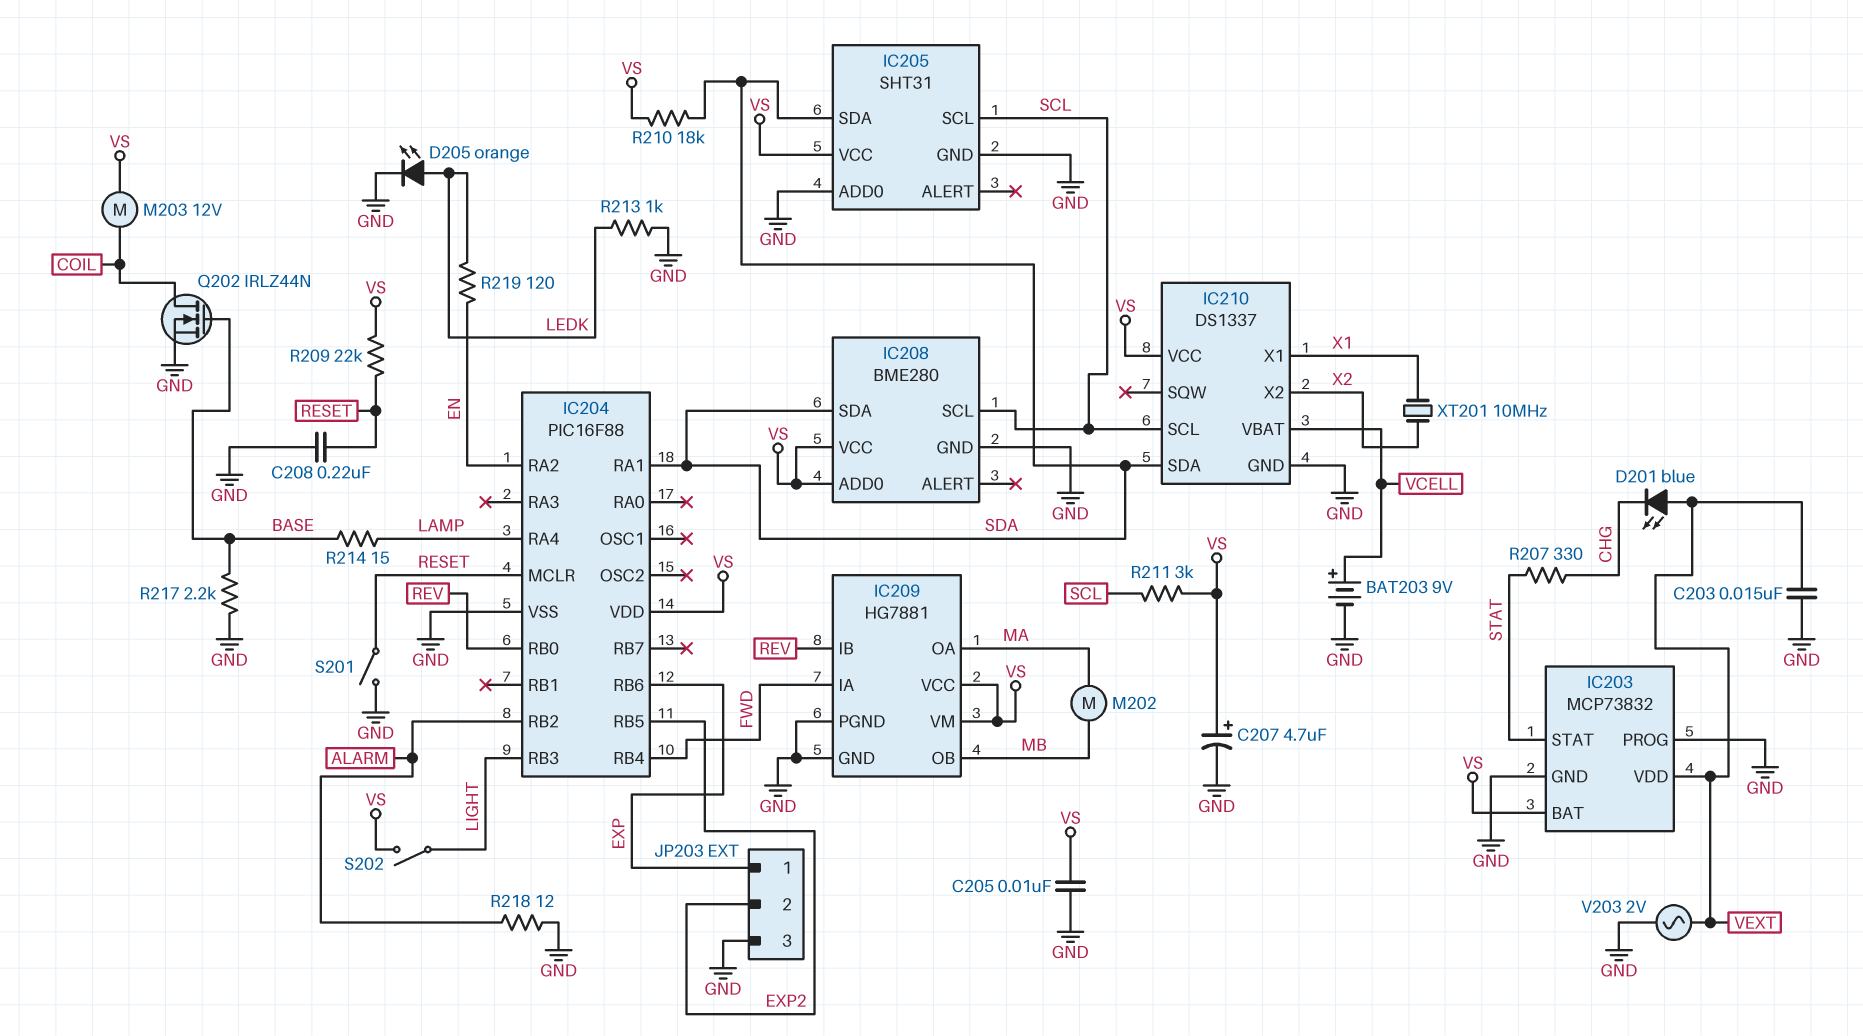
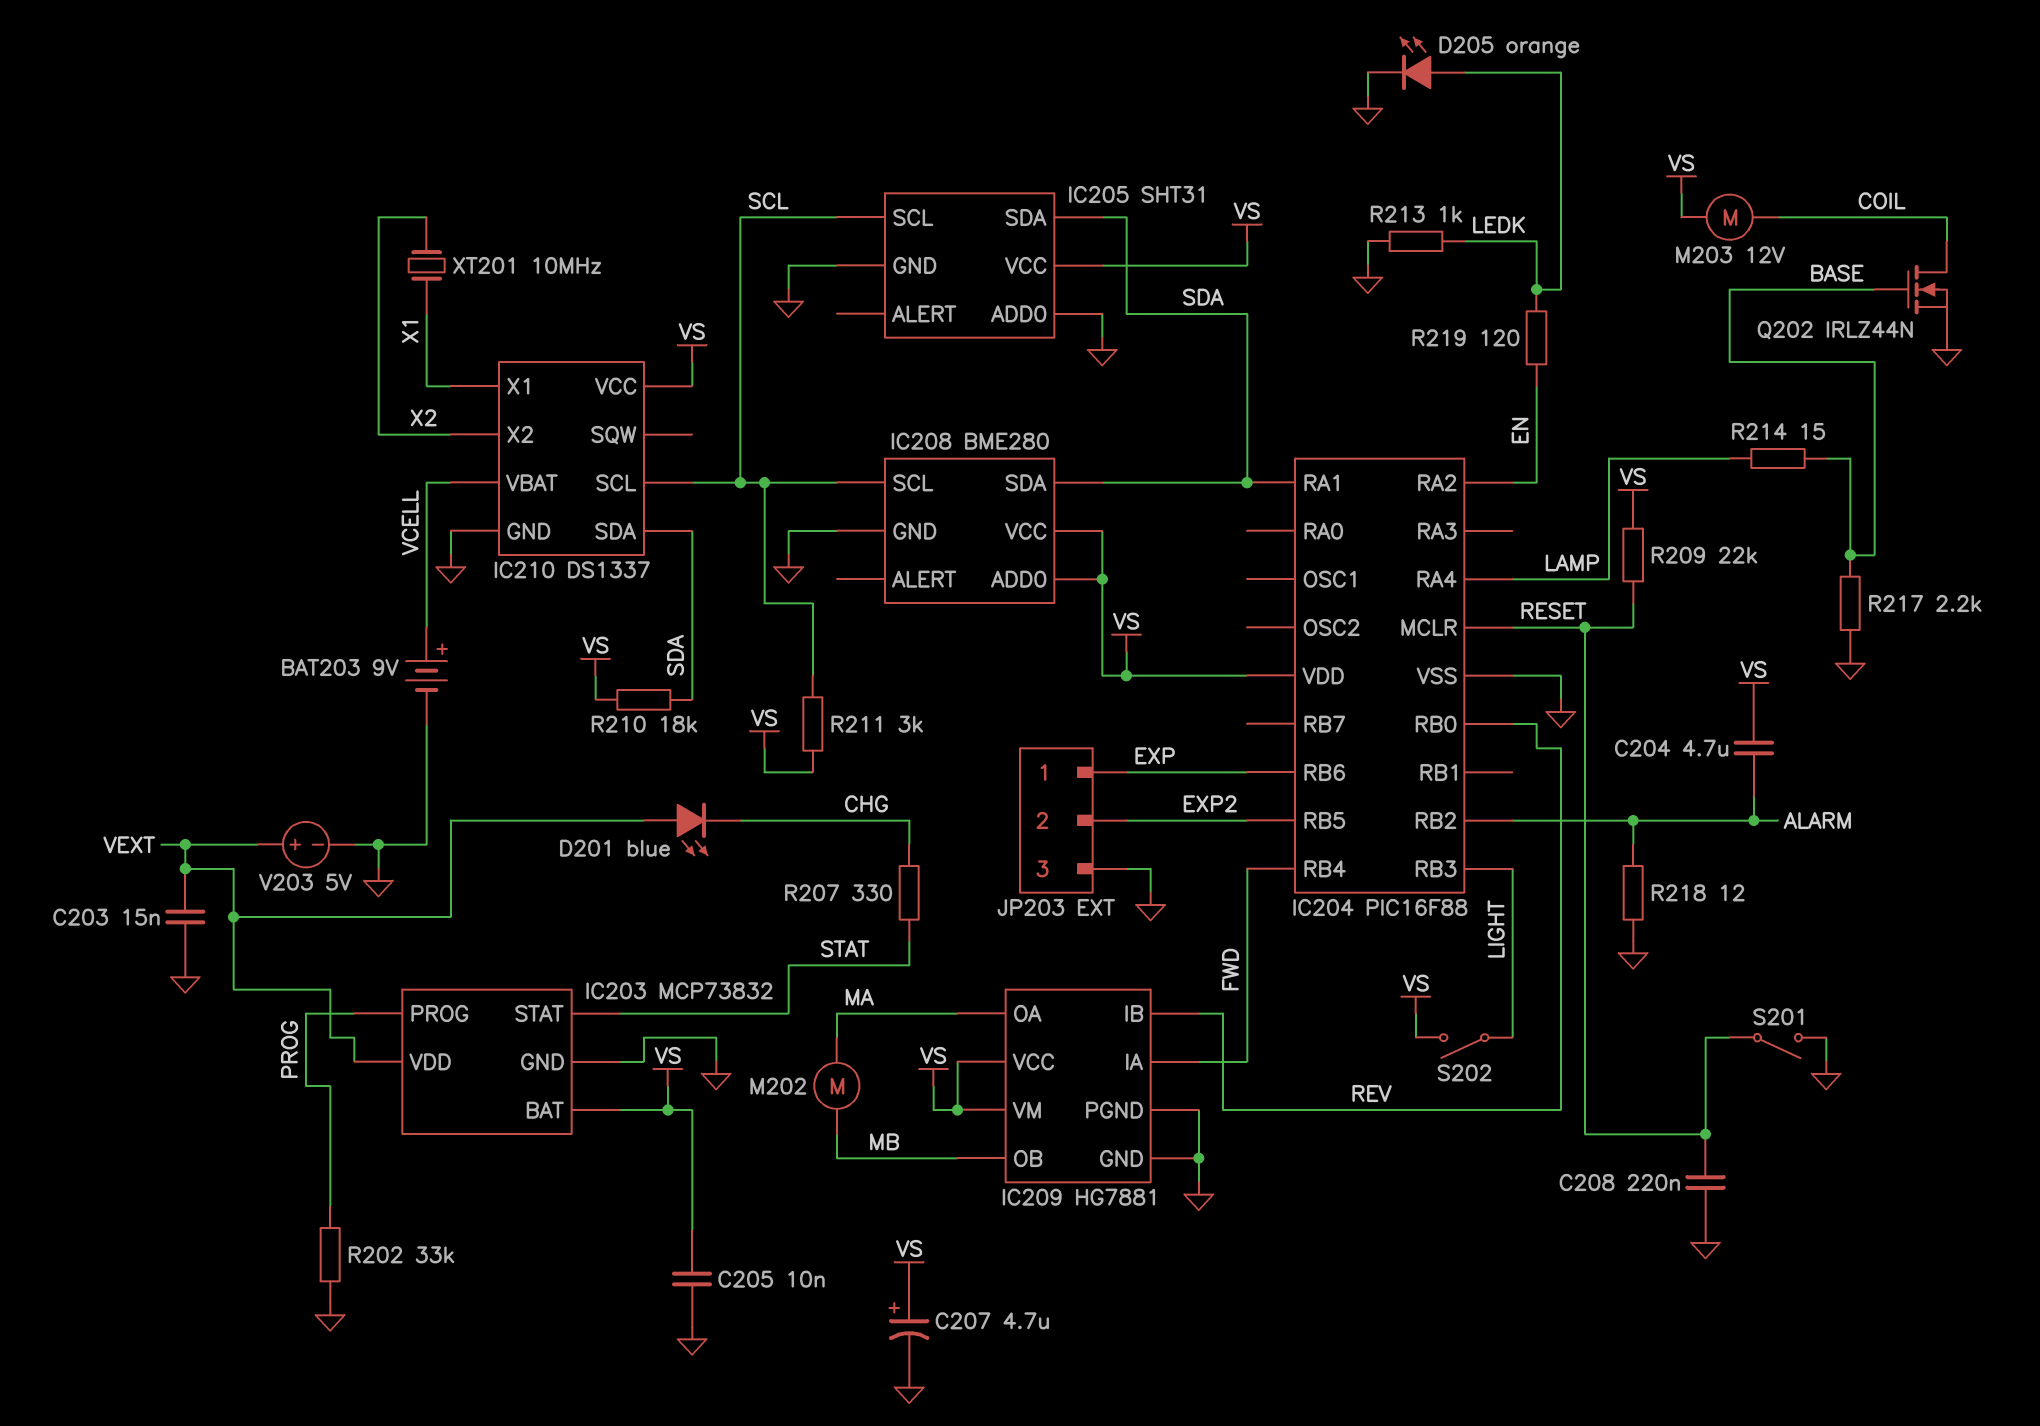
C204: none -> 4.7uF (ALARM, VS)
IC203 pin PROG: GND -> PROG
R202: none -> 33k (GND, PROG)
V203: AC 2V (GND, VEXT) -> 5V (plus VEXT, minus GND)

